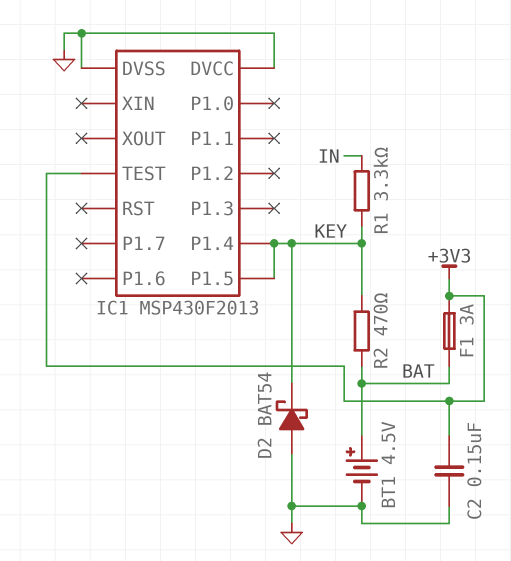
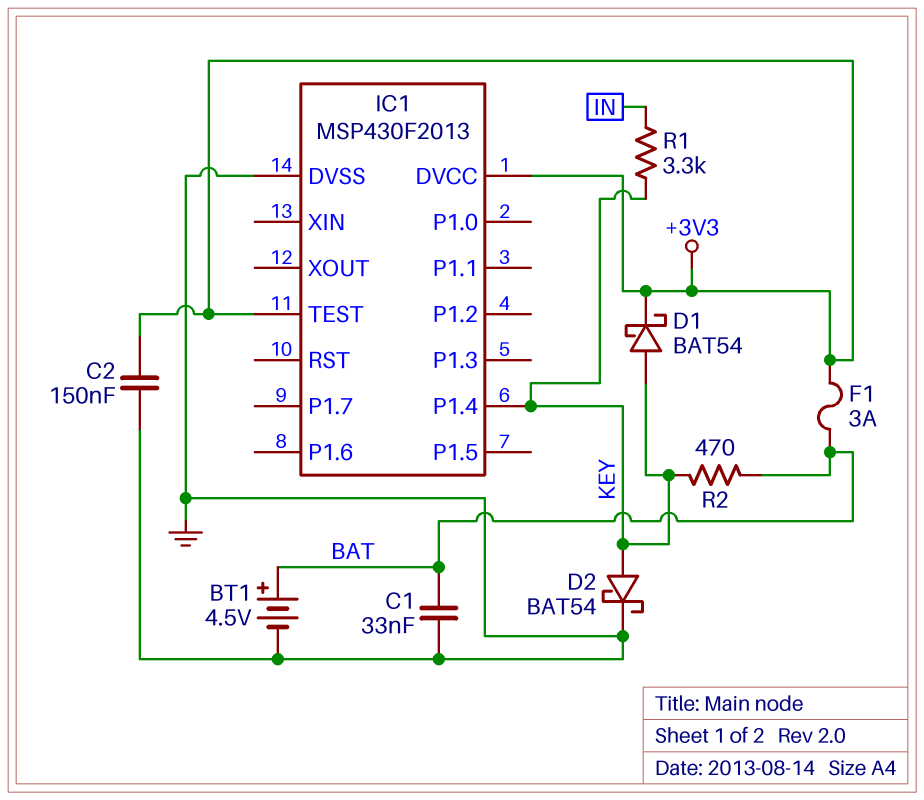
C1: none -> 33nF (BAT, GND)
D1: none -> schottky BAT54 (A KEY, K +3V3)
D2: schottky BAT54 (A GND, K KEY) -> schottky BAT54 (A KEY, K GND)
IC1 pin DVCC: GND -> +3V3
IC1 pin P1.5: KEY -> none

